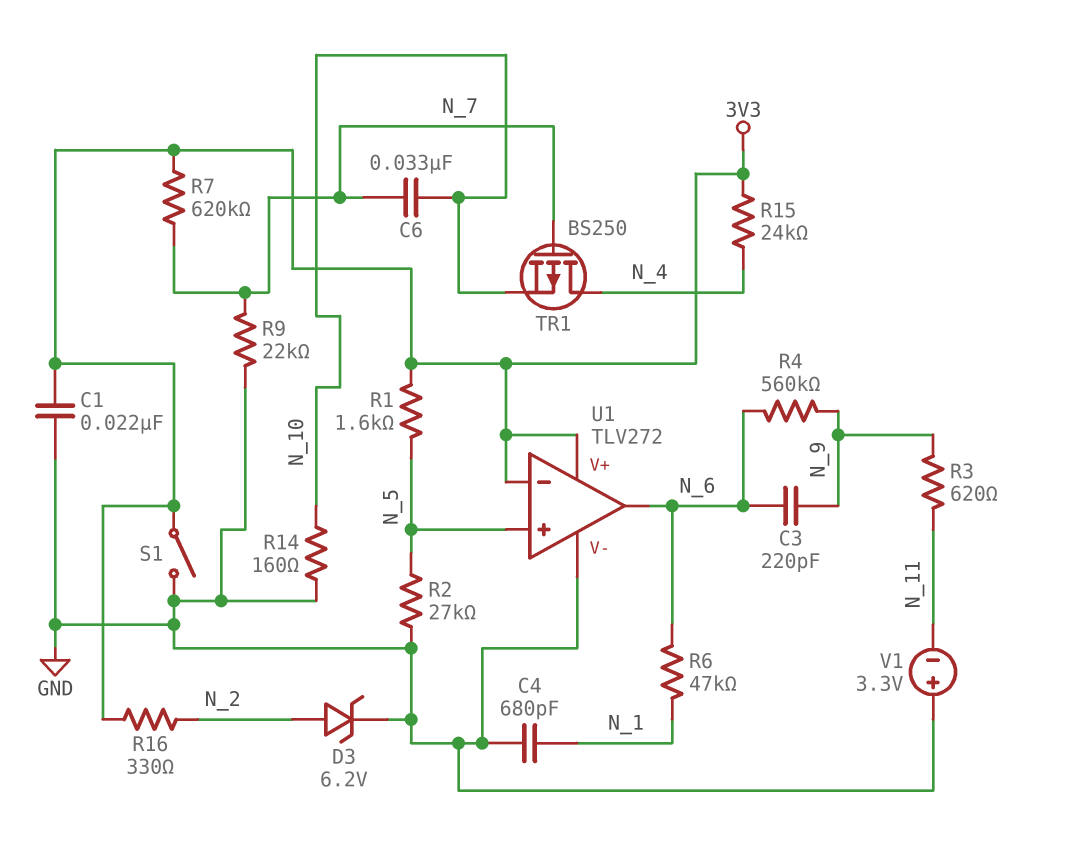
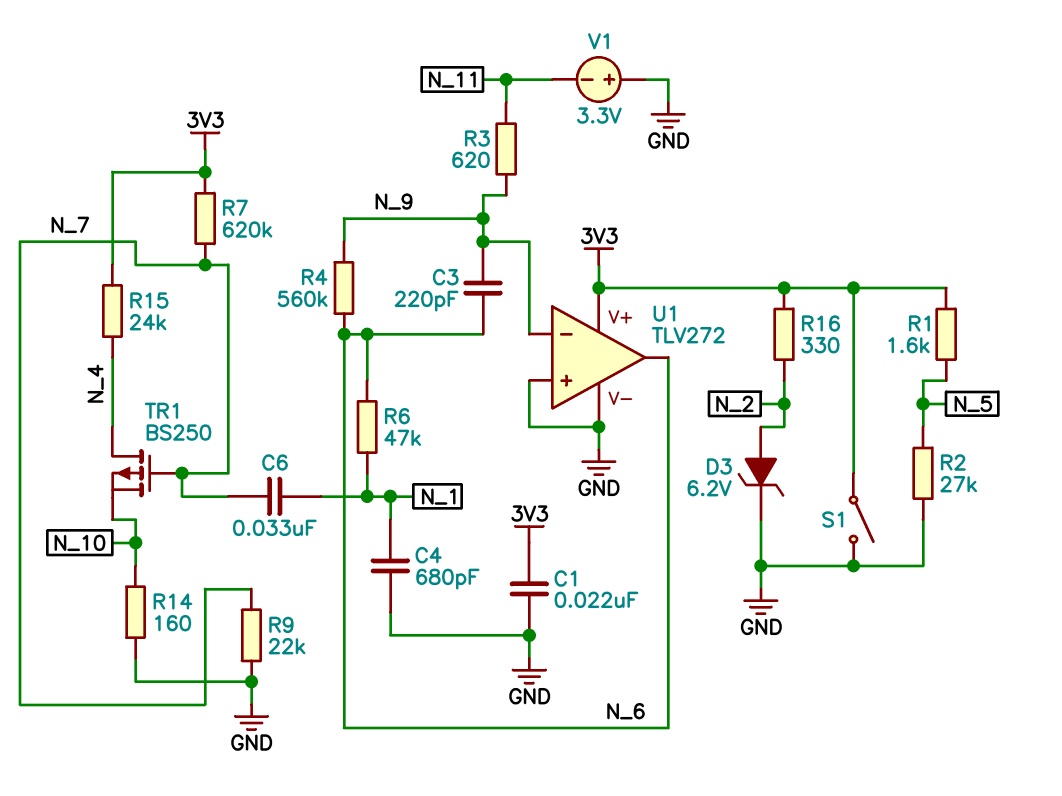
C6: 33nF (N_7, N_10) -> 33nF (N_1, N_7)
U1 pin in+: N_5 -> GND
U1 pin in-: 3V3 -> N_9

